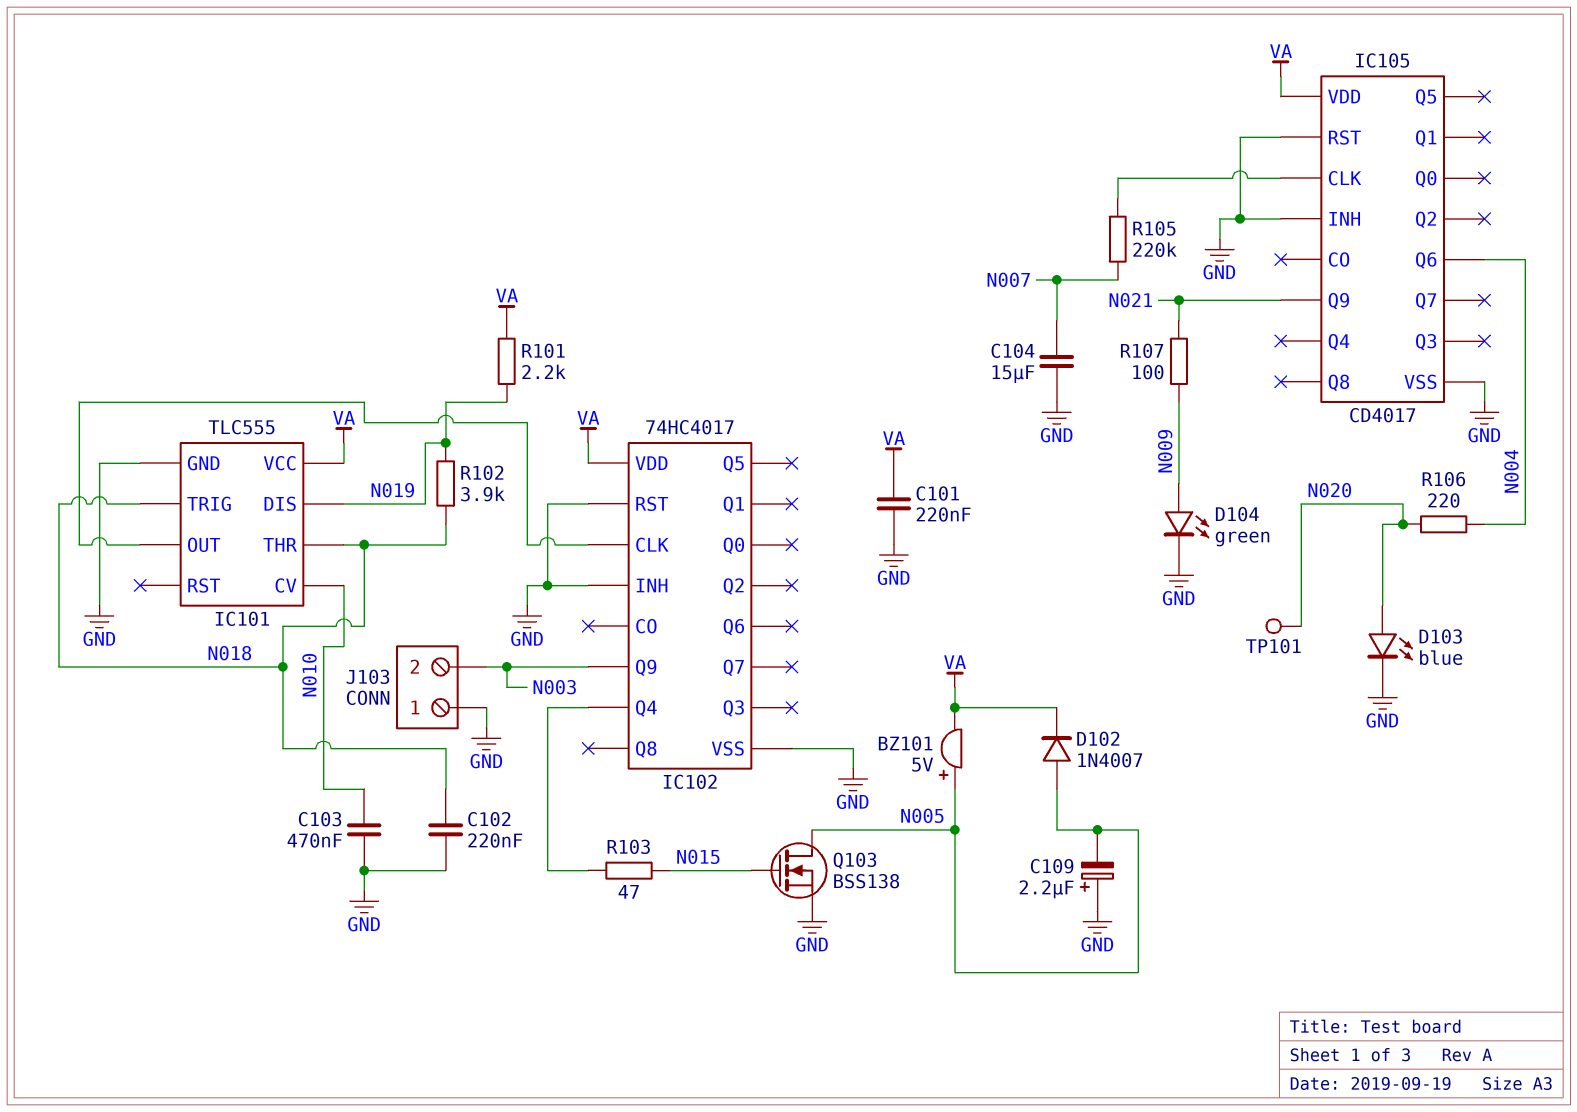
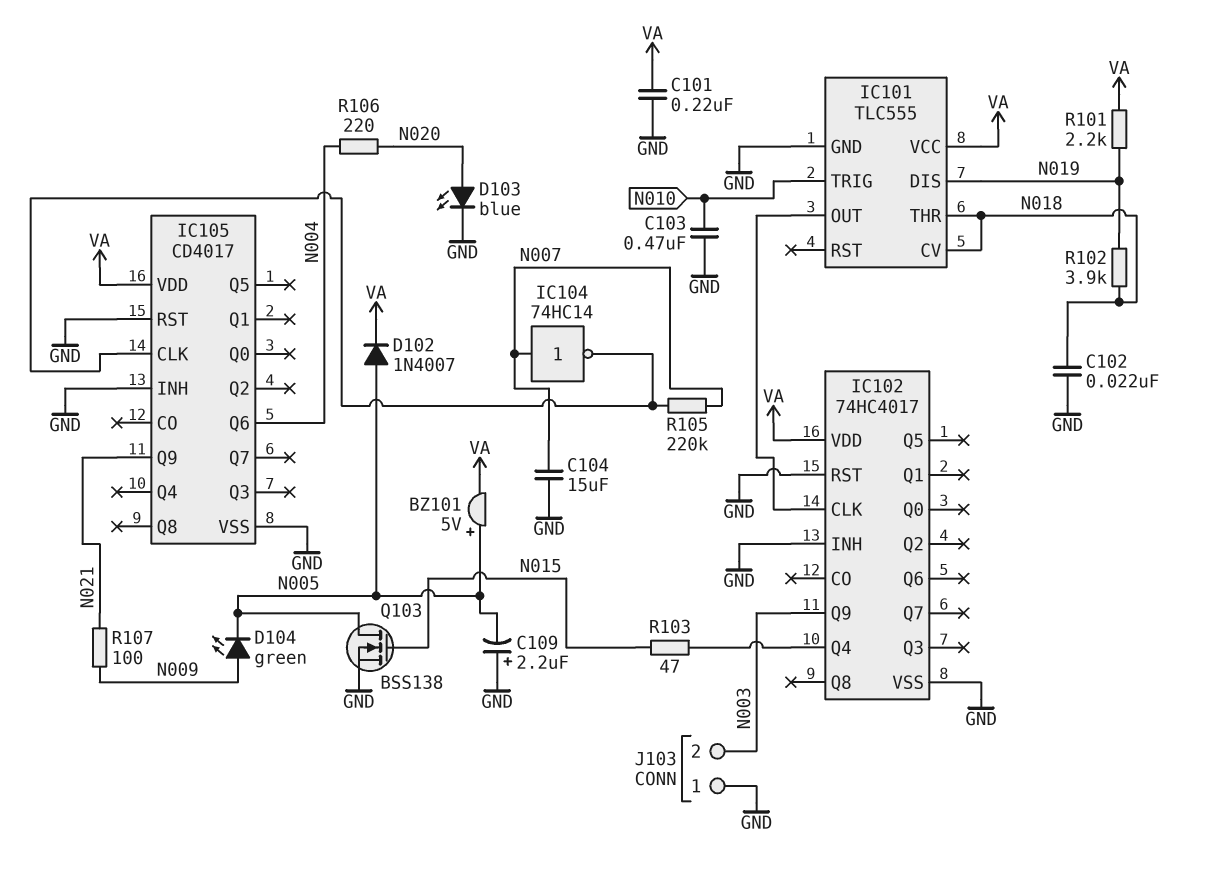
C102: 220nF (GND, N018) -> 22nF (GND, N018)
D104: LED green (A N009, K GND) -> LED green (A N009, K N005)
IC101 pin CV: N010 -> N018
IC101 pin TRIG: N018 -> N010
IC104: none -> NOT 74HC14 (in N007, out IC105/CLK)
TP101: test point (N020) -> none

